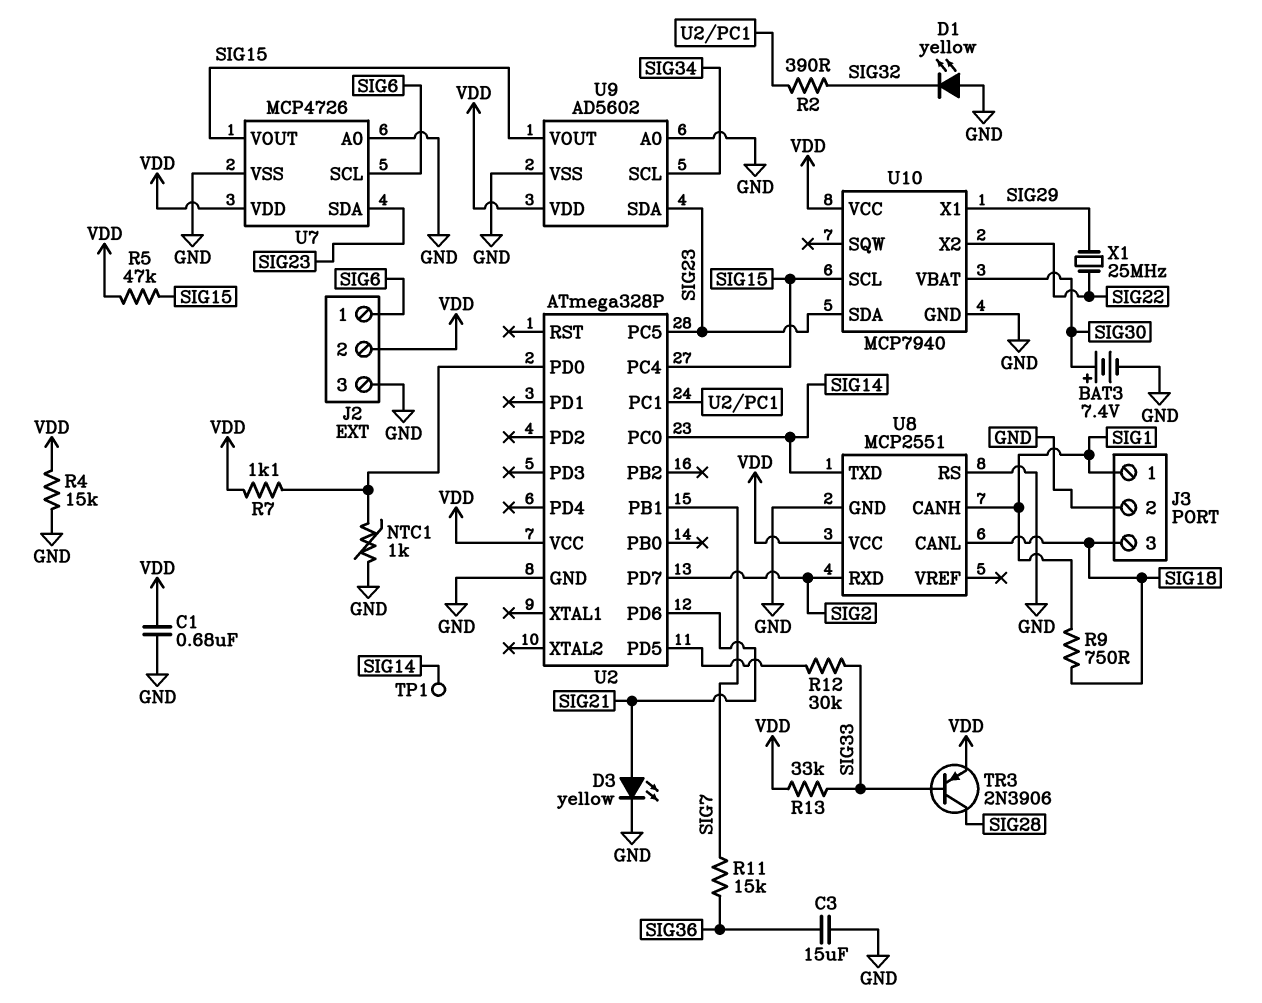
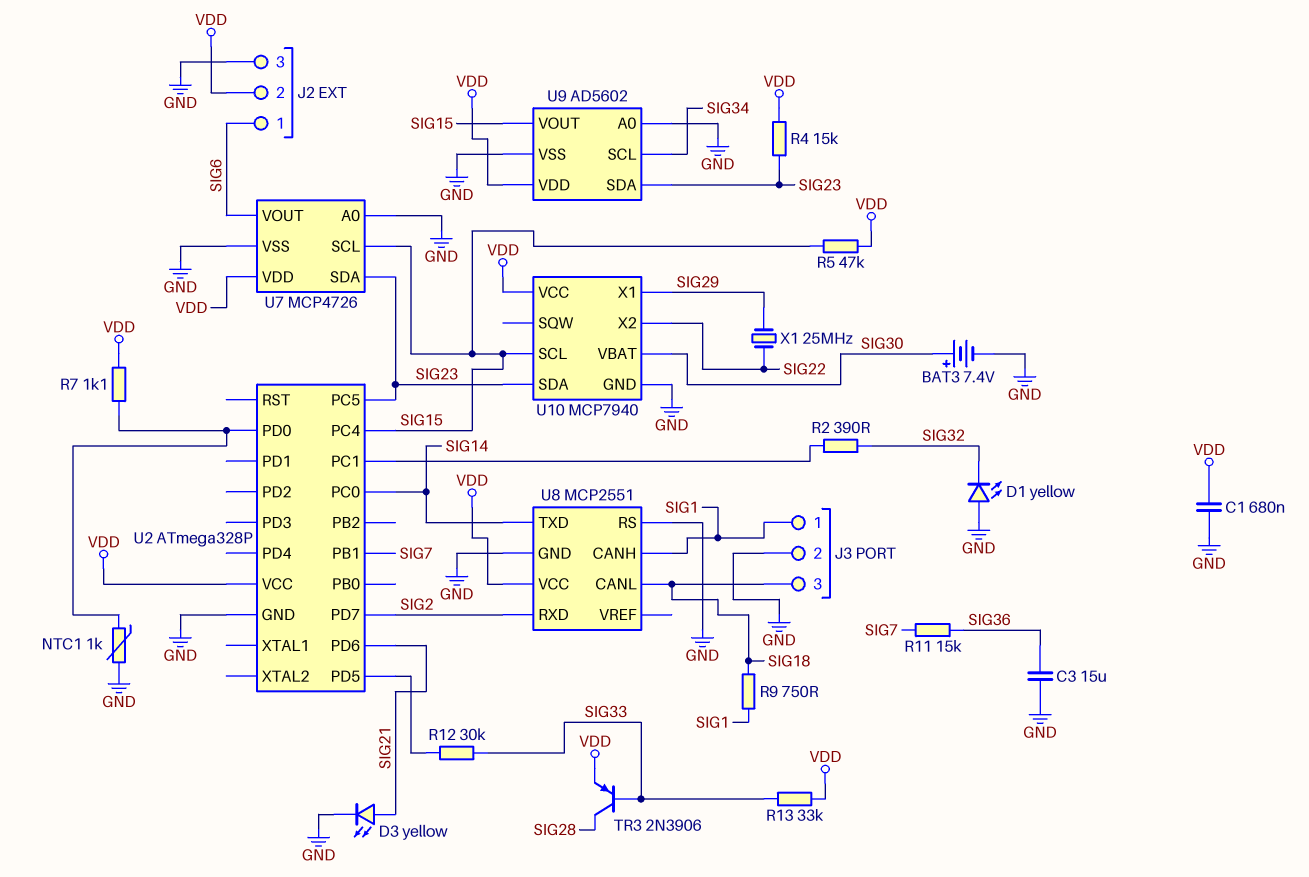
R4: 15k (GND, VDD) -> 15k (SIG23, VDD)
TP1: test point (SIG14) -> none
U7 pin SCL: SIG6 -> SIG15
U7 pin VOUT: SIG15 -> SIG6

